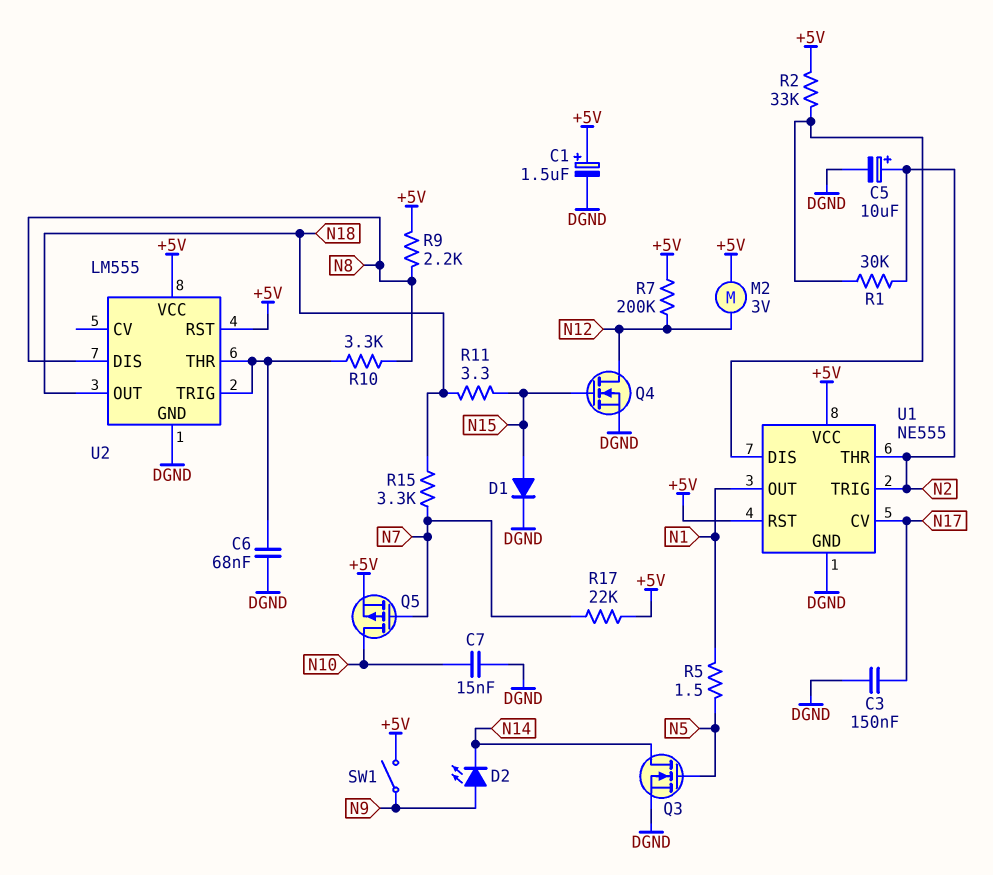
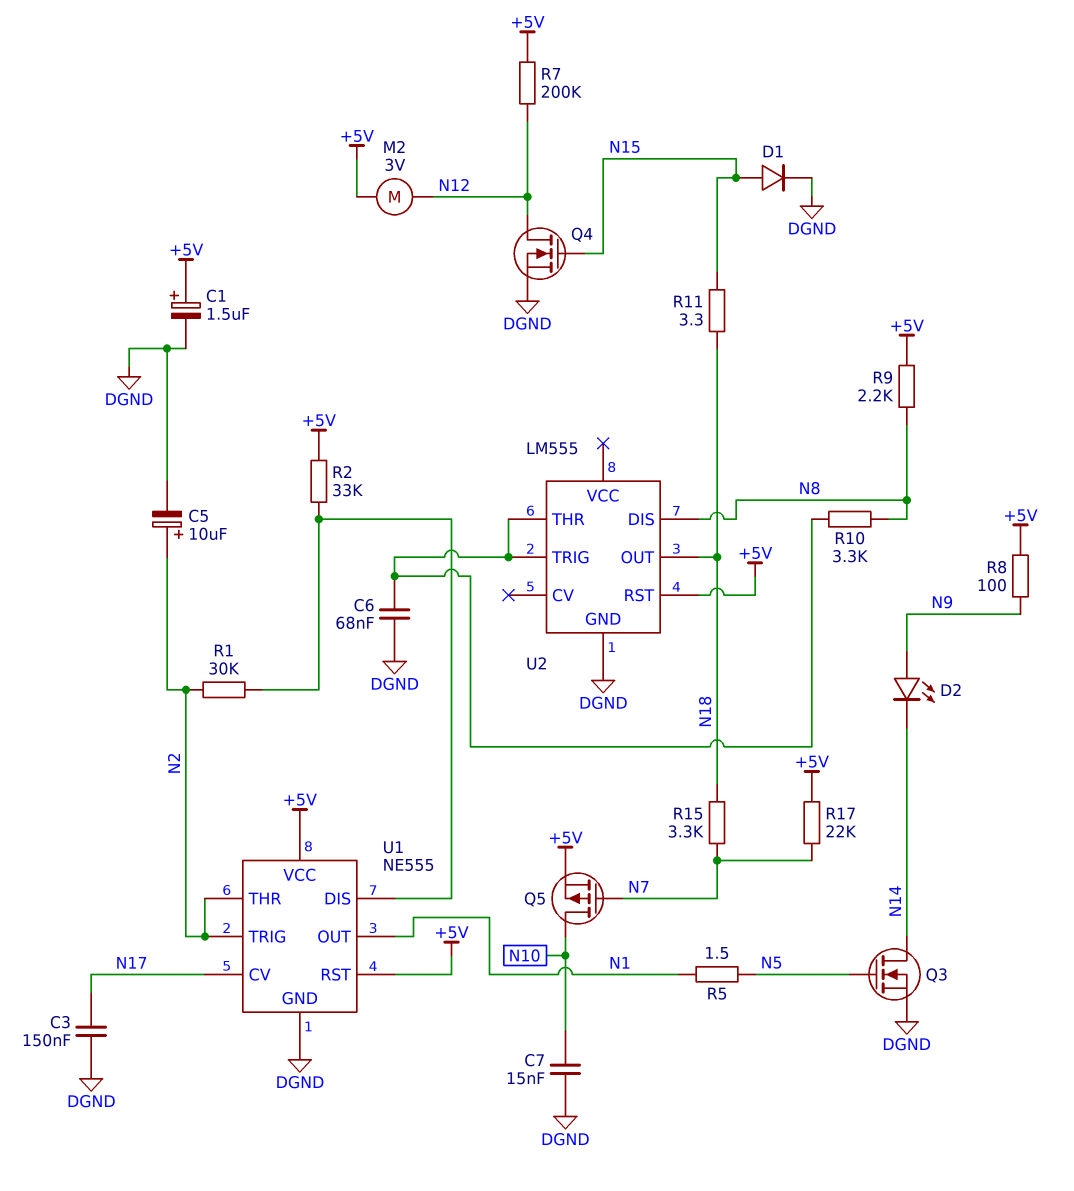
R8: none -> 100 (+5V, N9)
SW1: switch (+5V, N9) -> none
U2 pin VCC: +5V -> none

